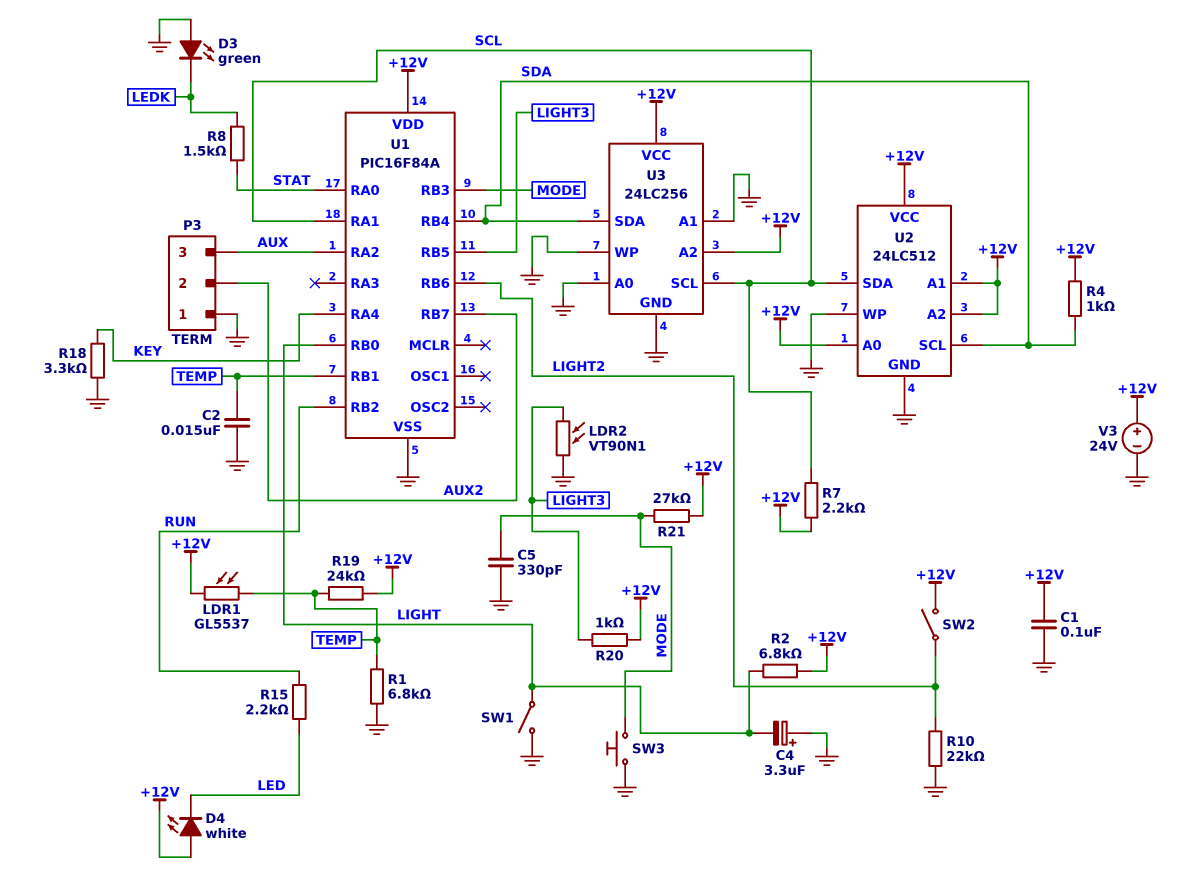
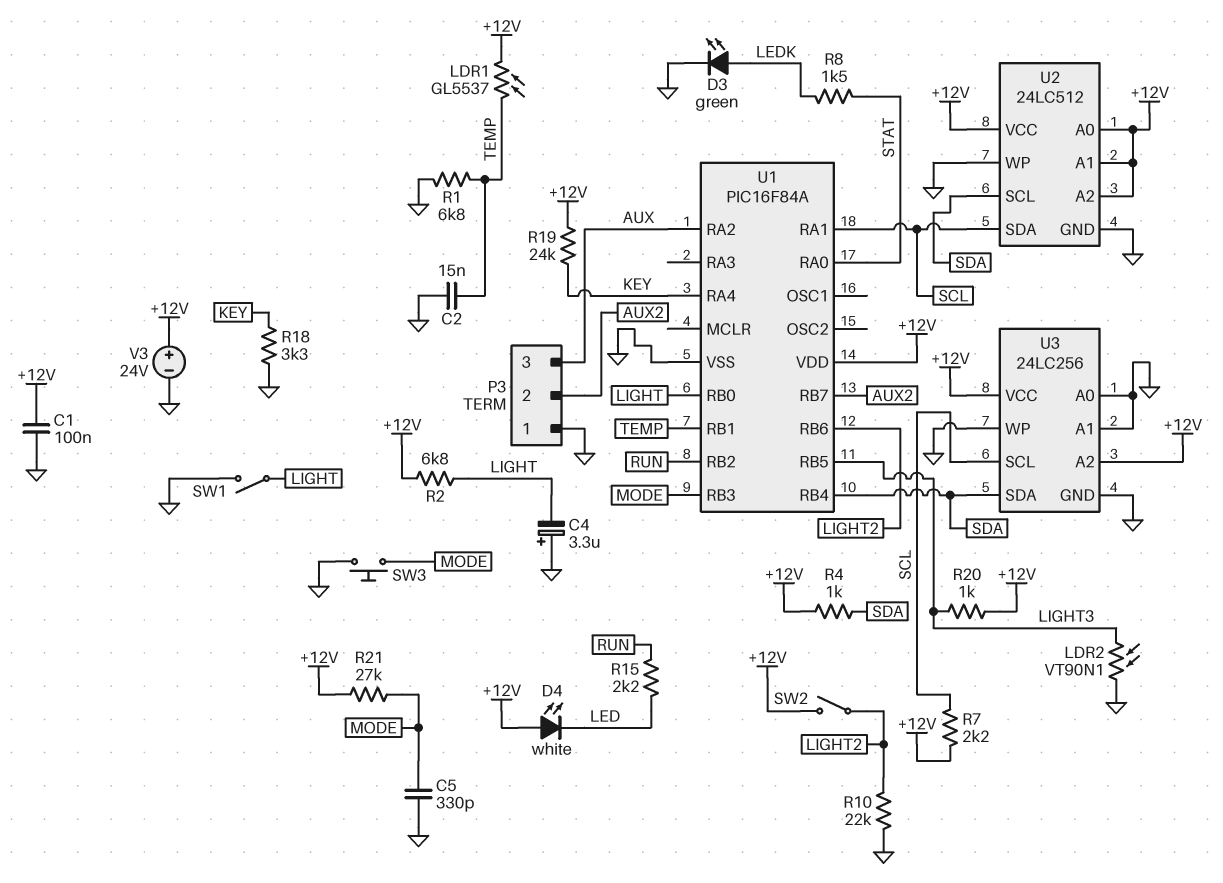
D3: LED green (A GND, K LEDK) -> LED green (A LEDK, K GND)
R19: 24k (+12V, TEMP) -> 24k (+12V, KEY)

